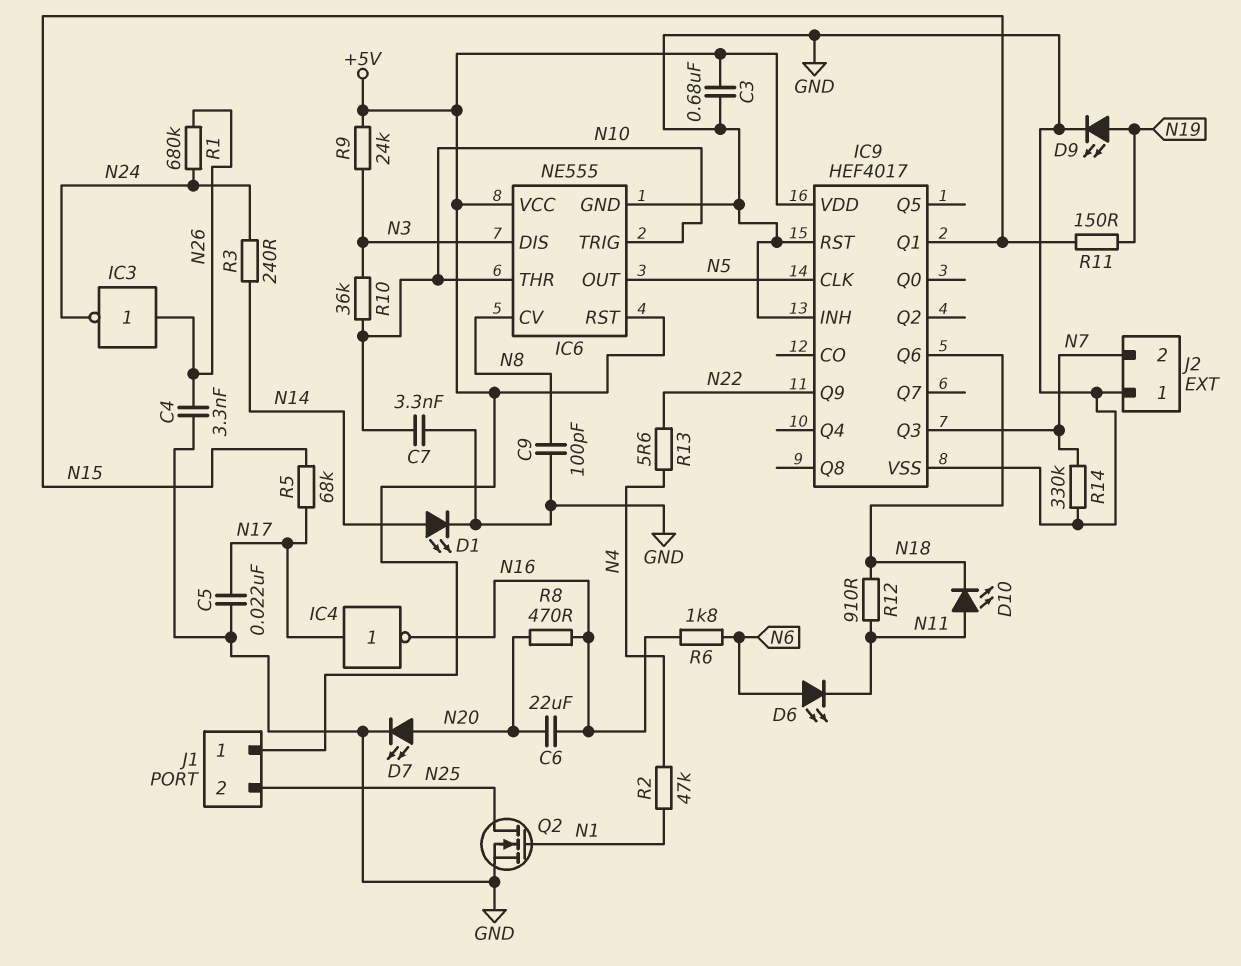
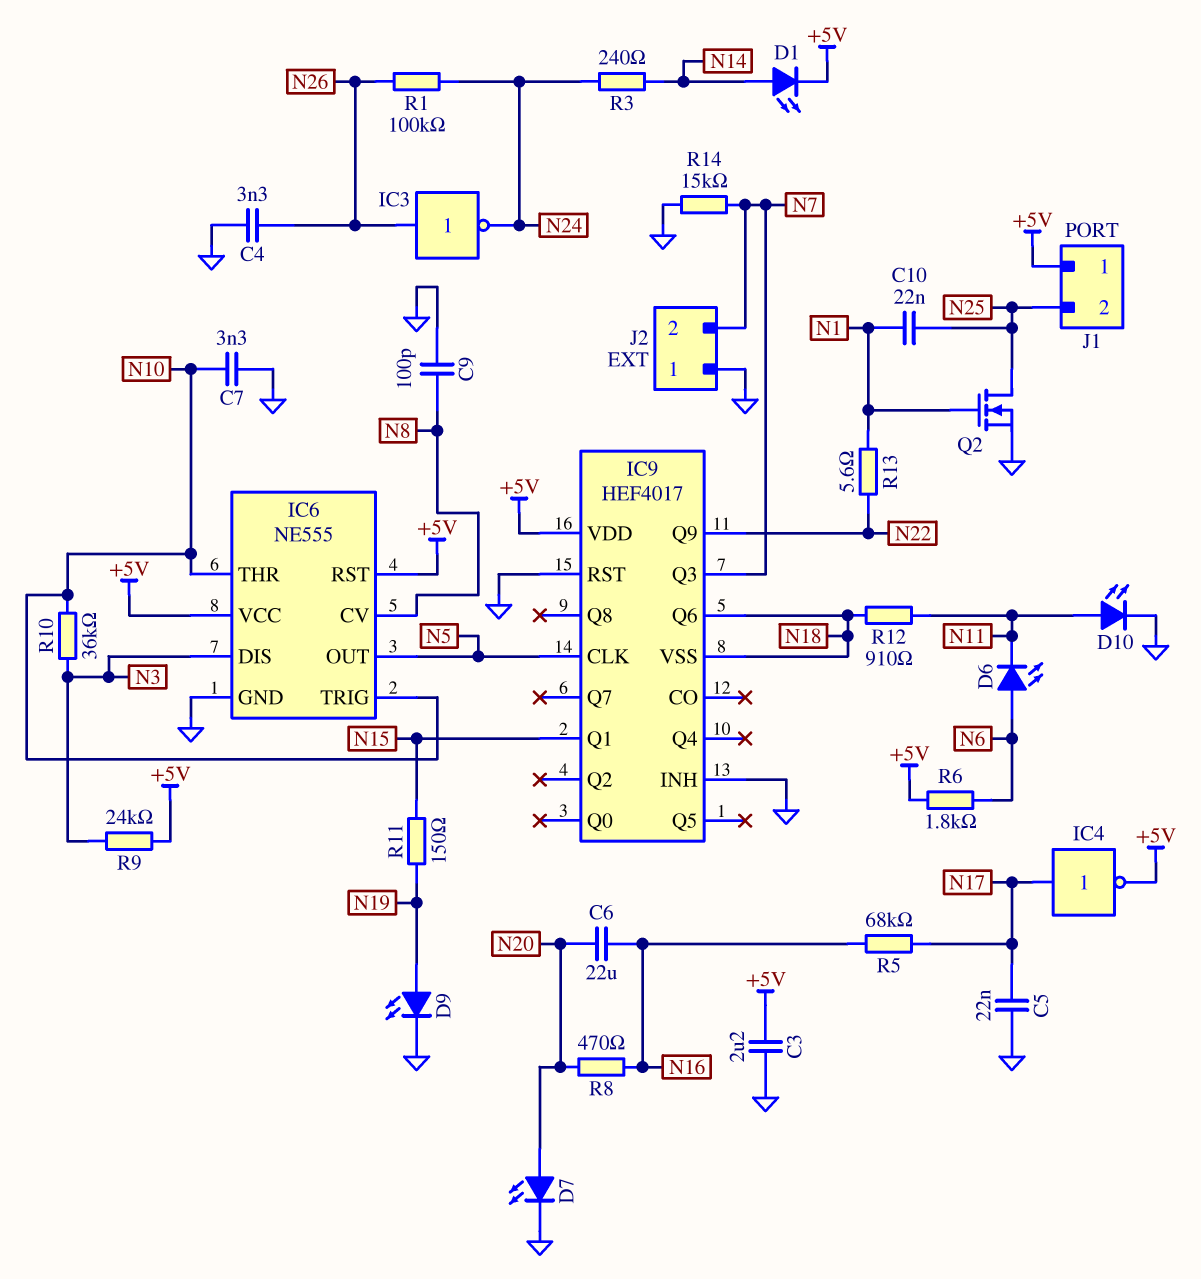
C3: 680nF (+5V, GND) -> 2.2uF (+5V, GND)
C10: none -> 22nF (N1, N25)
D1: LED (A N14, K GND) -> LED (A N14, K +5V)
D10: LED (A N11, K N18) -> LED (A N11, K GND)
IC4: NOT (in N17, out N16) -> NOT (in N17, out +5V)
IC9 pin VSS: GND -> N18
R1: 680k (N24, N26) -> 100k (N24, N26)
R2: 47k (N1, N4) -> none
R5: 68k (N15, N17) -> 68k (N16, N17)
R6: 1.8k (N6, N16) -> 1.8k (+5V, N6)
R13: 5.6 (N4, N22) -> 5.6 (N1, N22)
R14: 330k (GND, N7) -> 15k (GND, N7)

